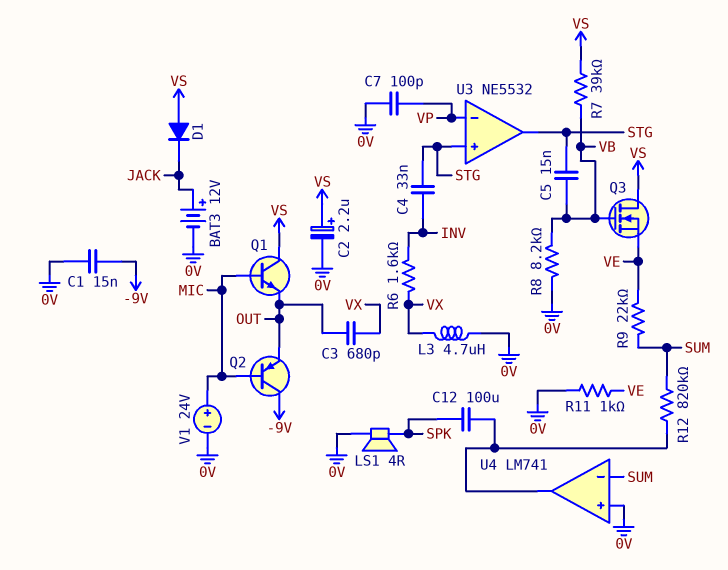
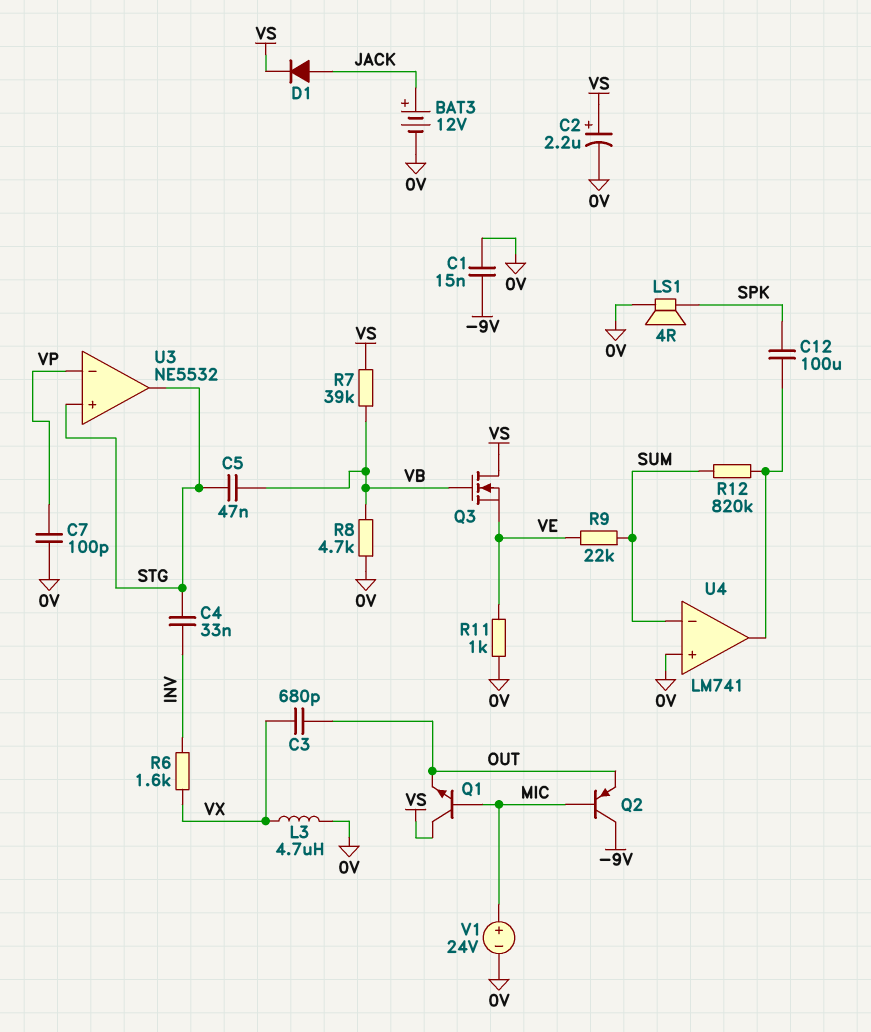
C5: 15nF (STG, VB) -> 47nF (STG, VB)
D1: diode (A VS, K JACK) -> diode (A JACK, K VS)
R8: 8.2k (0V, VB) -> 4.7k (0V, VB)

